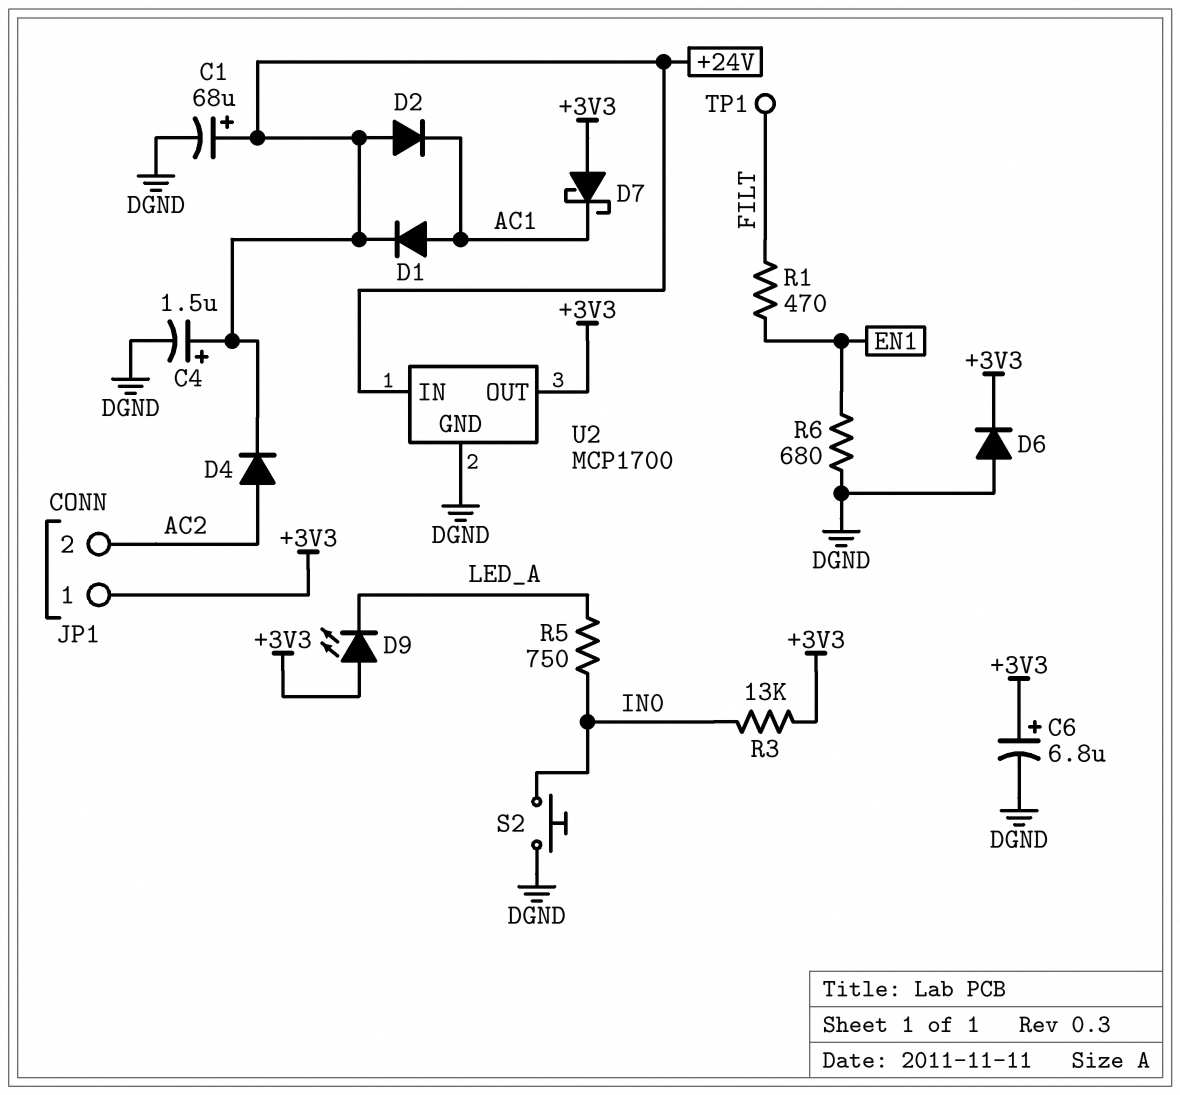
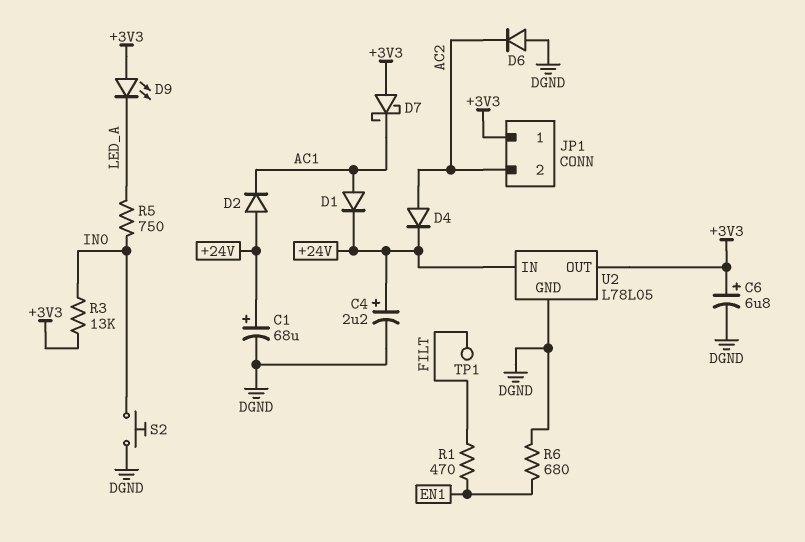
C4: 1.5uF (plus +24V, minus DGND) -> 2.2uF (plus +24V, minus DGND)
D6: diode (A DGND, K +3V3) -> diode (A DGND, K AC2)
U2: MCP1700 -> L78L05

